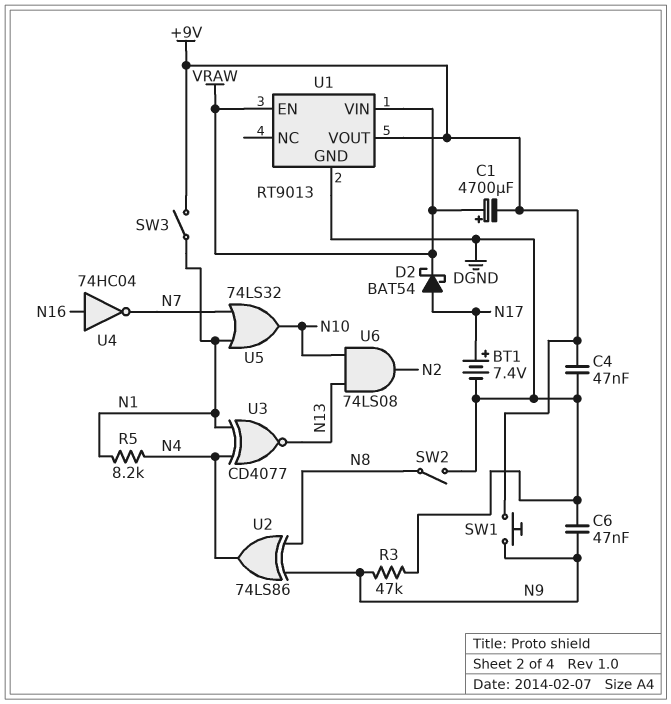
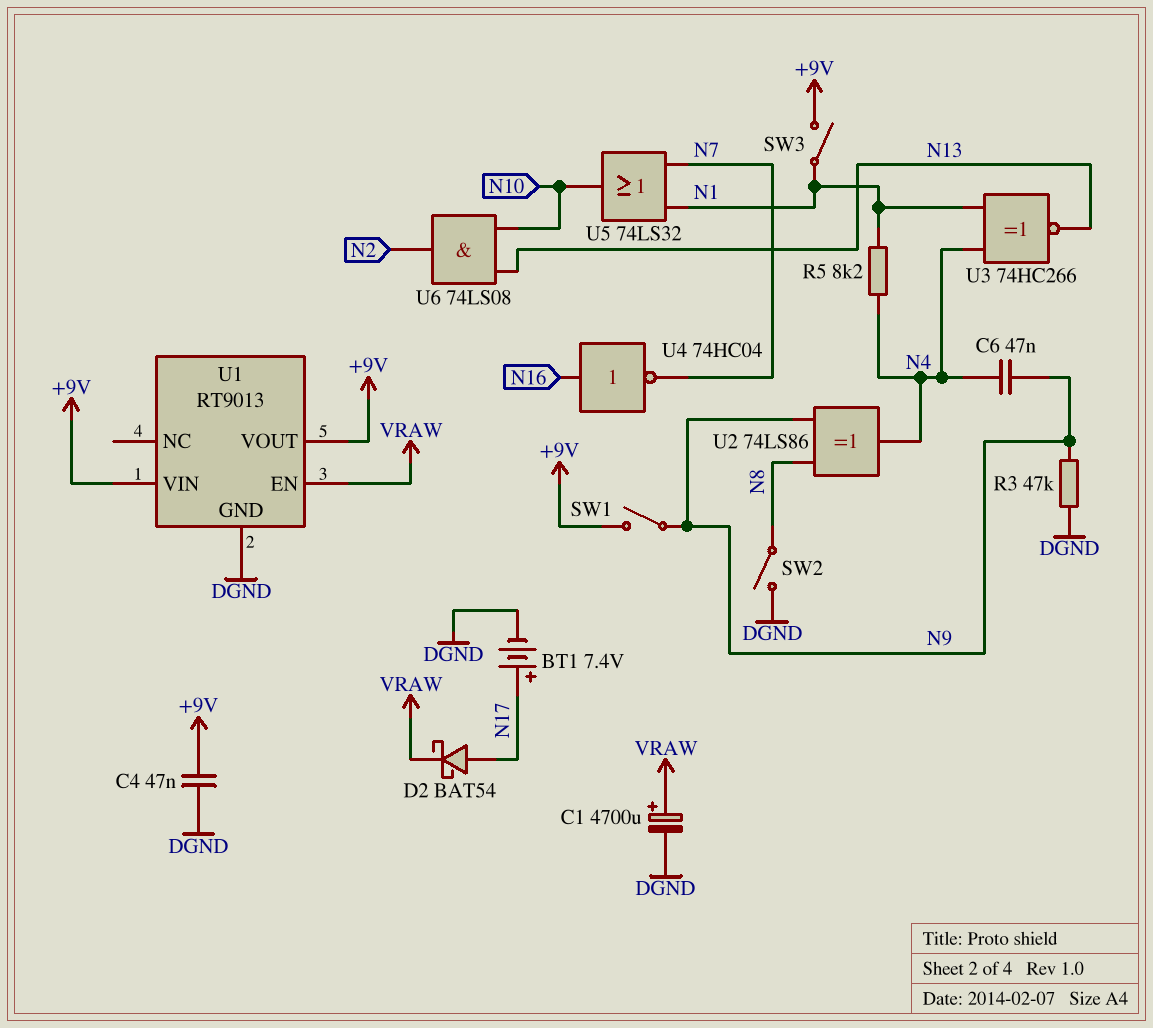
C1: 4700uF (plus VRAW, minus +9V) -> 4700uF (plus VRAW, minus DGND)
C6: 47nF (DGND, N9) -> 47nF (N4, N9)
SW1: button (+9V, N9) -> switch (+9V, N9)
U1 pin VIN: VRAW -> +9V
U3: XNOR CD4077 (in N1, in N4, out N13) -> XNOR 74HC266 (in N1, in N4, out N13)

